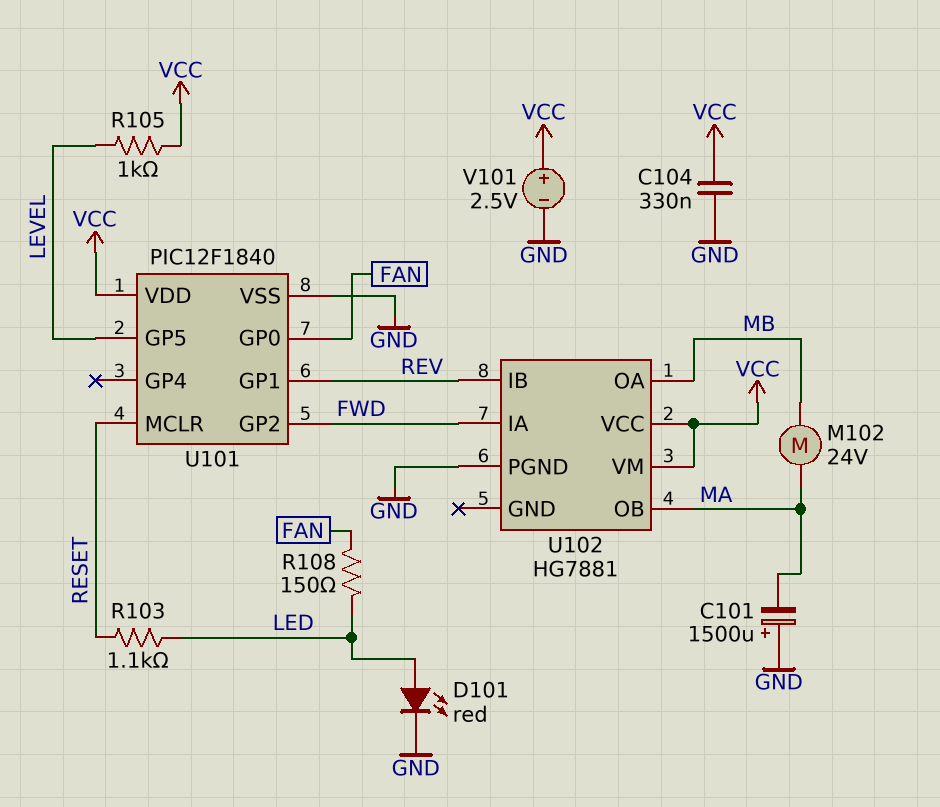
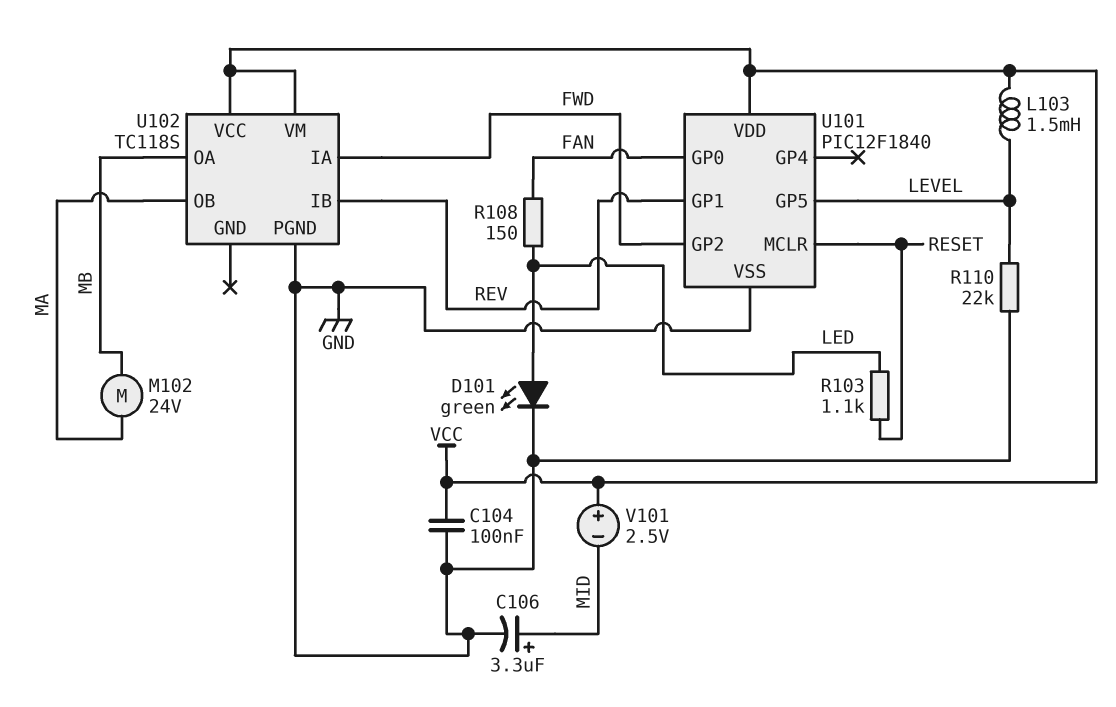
C101: 1500uF (plus GND, minus MA) -> none
C104: 330nF (GND, VCC) -> 100nF (GND, VCC)
C106: none -> 3.3uF (plus MID, minus GND)
D101: LED red (A LED, K GND) -> LED green (A LED, K GND)
L103: none -> 1.5mH (LEVEL, VCC)
R105: 1k (LEVEL, VCC) -> none
R110: none -> 22k (GND, LEVEL)
U102: HG7881 -> TC118S
V101: 2.5V (plus VCC, minus GND) -> 2.5V (plus VCC, minus MID)

